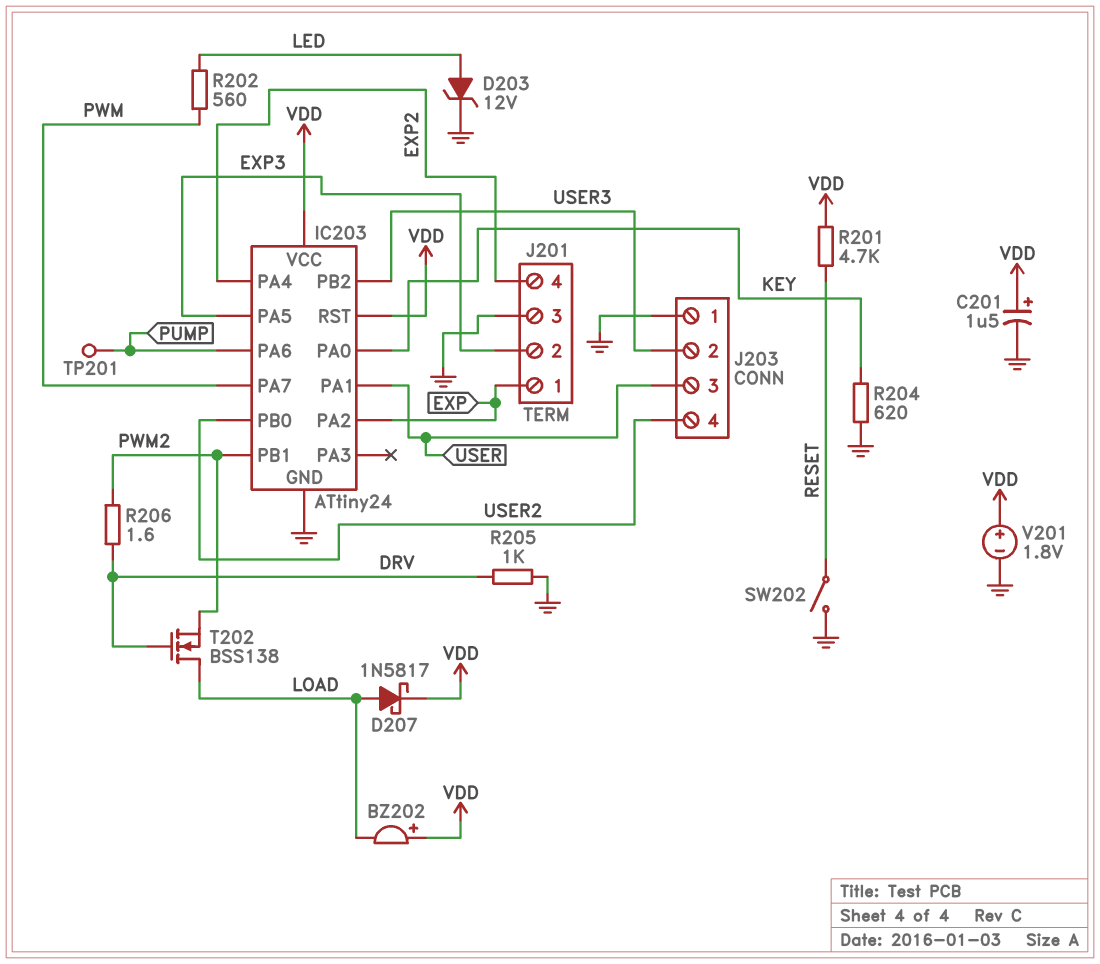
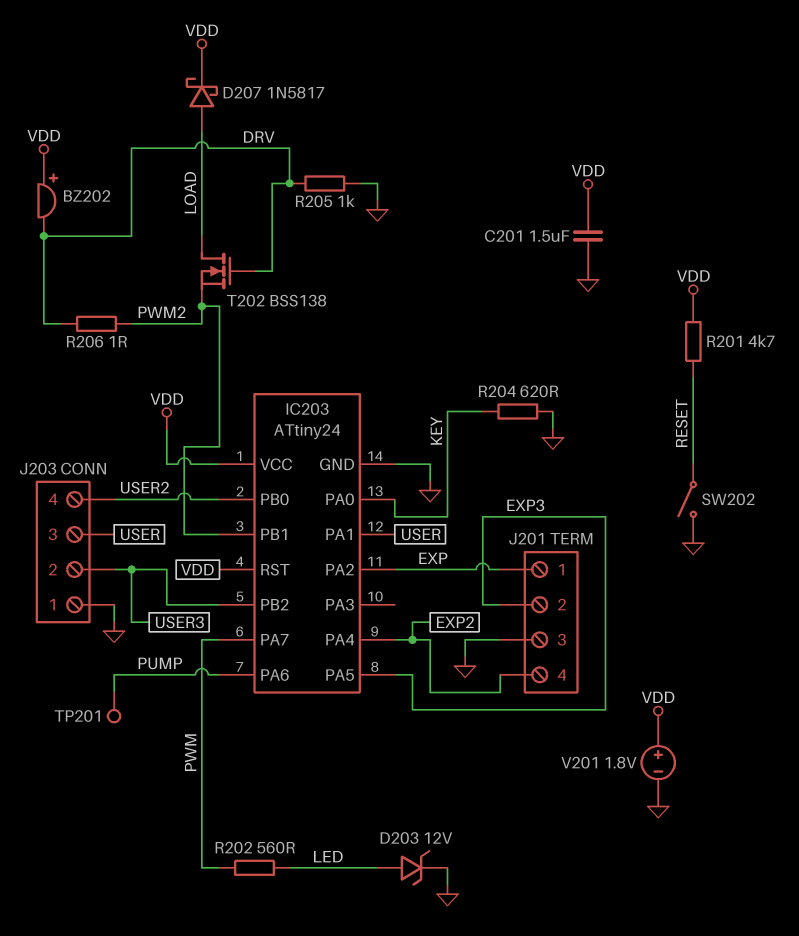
BZ202: buzzer (plus VDD, minus LOAD) -> buzzer (plus VDD, minus DRV)
C201: 1.5uF (plus VDD, minus GND) -> 1.5uF (GND, VDD)
R206: 1.6 (DRV, PWM2) -> 1 (DRV, PWM2)

